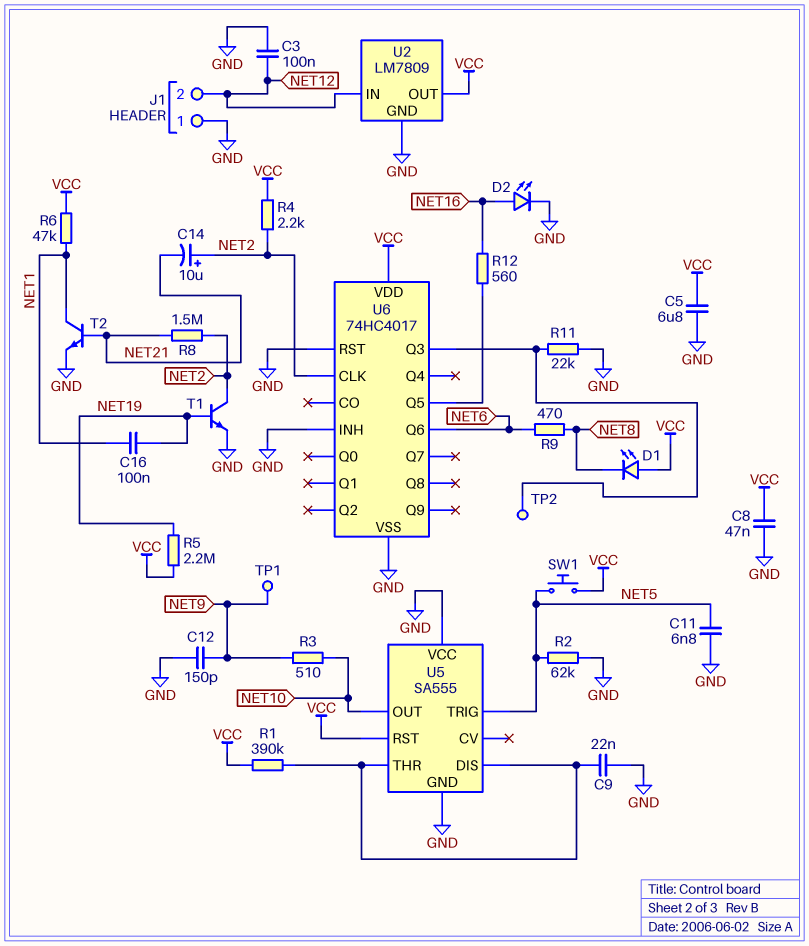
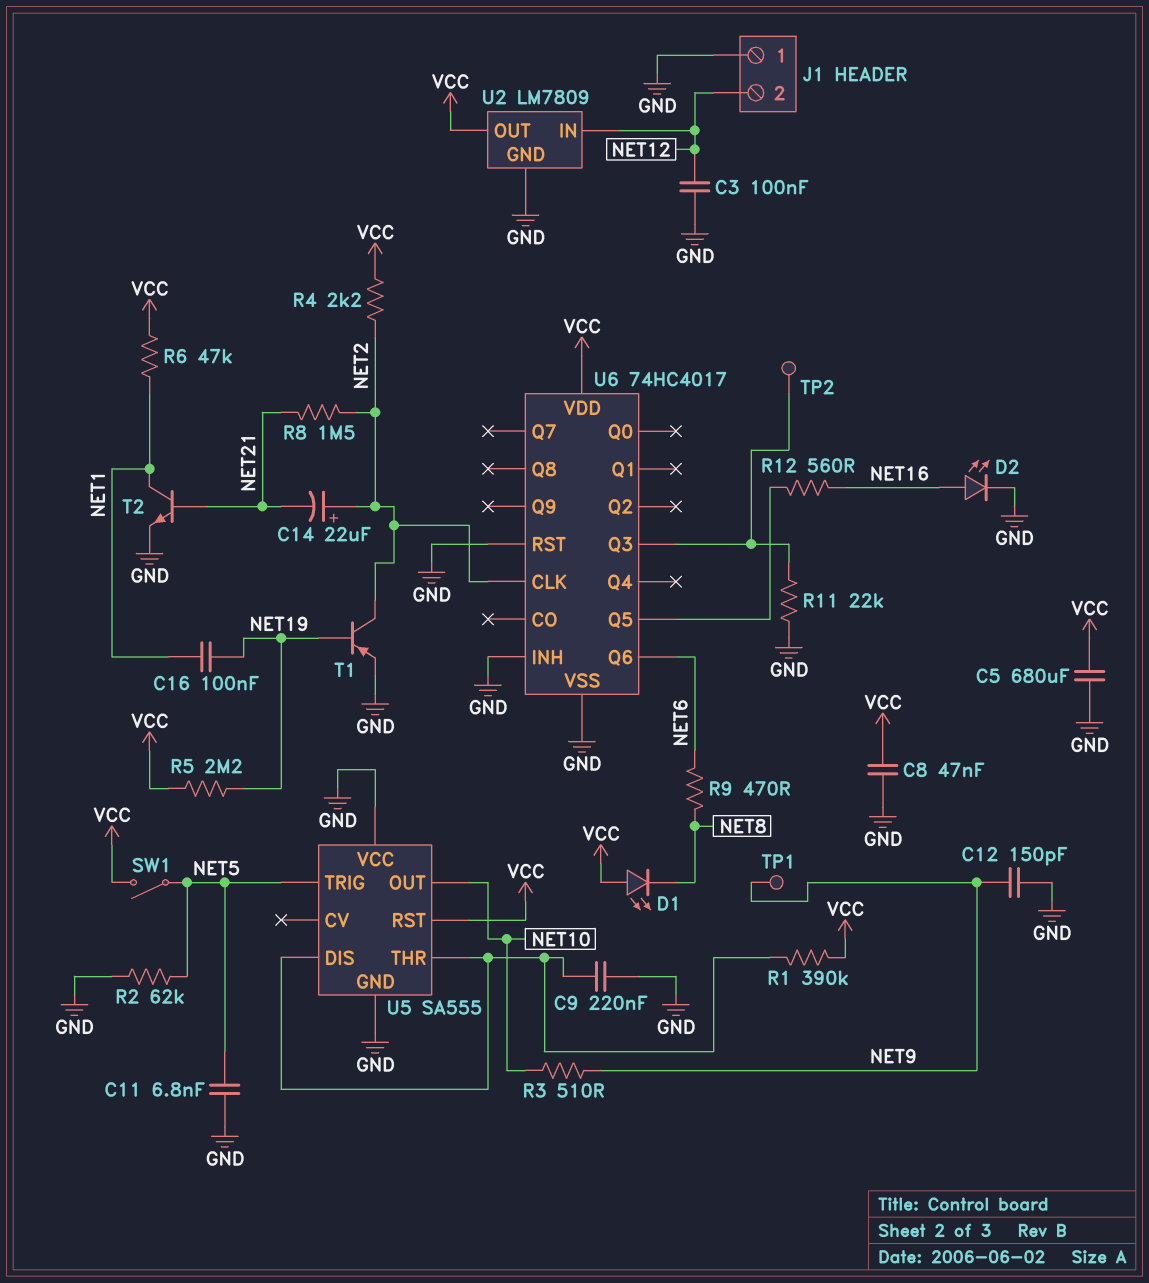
C5: 6.8uF (GND, VCC) -> 680uF (GND, VCC)
C9: 22nF (GND, U5/DIS) -> 220nF (GND, U5/DIS)
C14: 10uF (plus NET2, minus NET21) -> 22uF (plus NET2, minus NET21)
SW1: button (NET5, VCC) -> switch (NET5, VCC)
T1: NPN (B NET19, C NET2, E GND) -> PNP (B NET19, C NET2, E GND)

